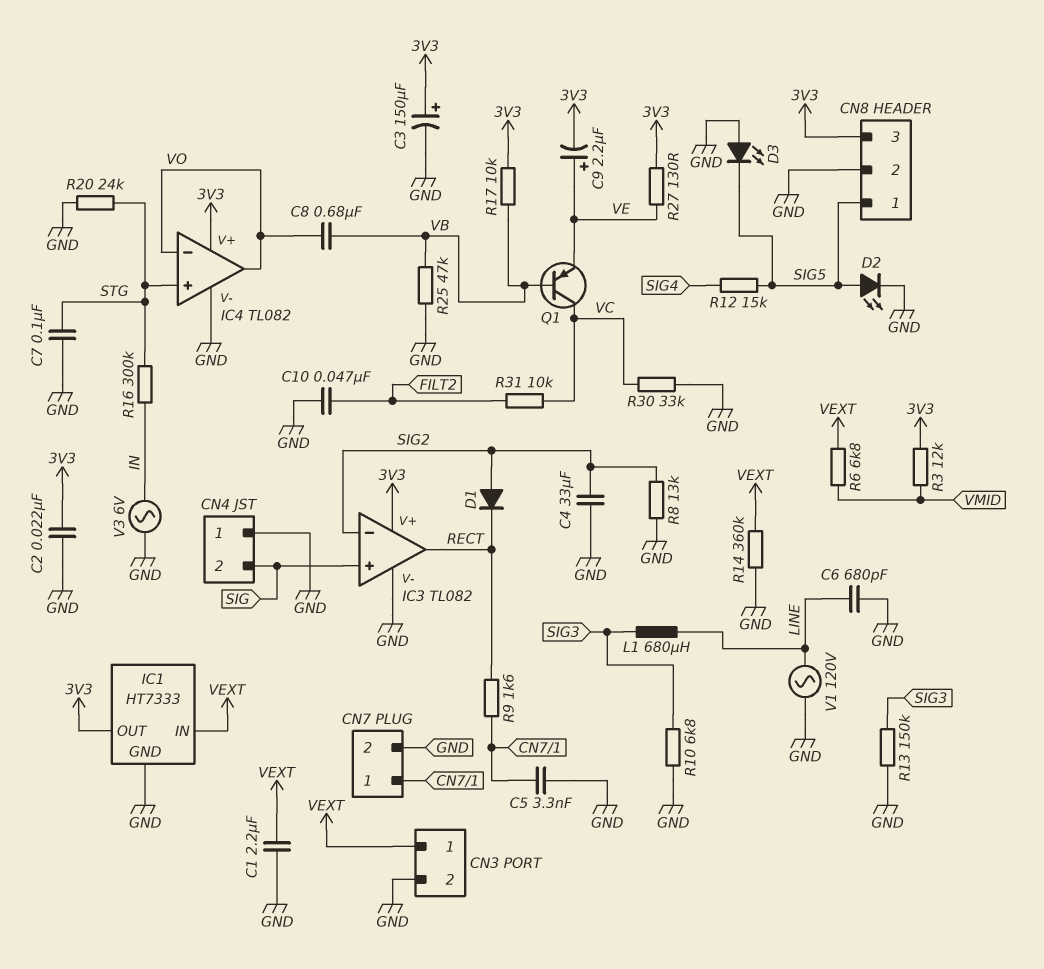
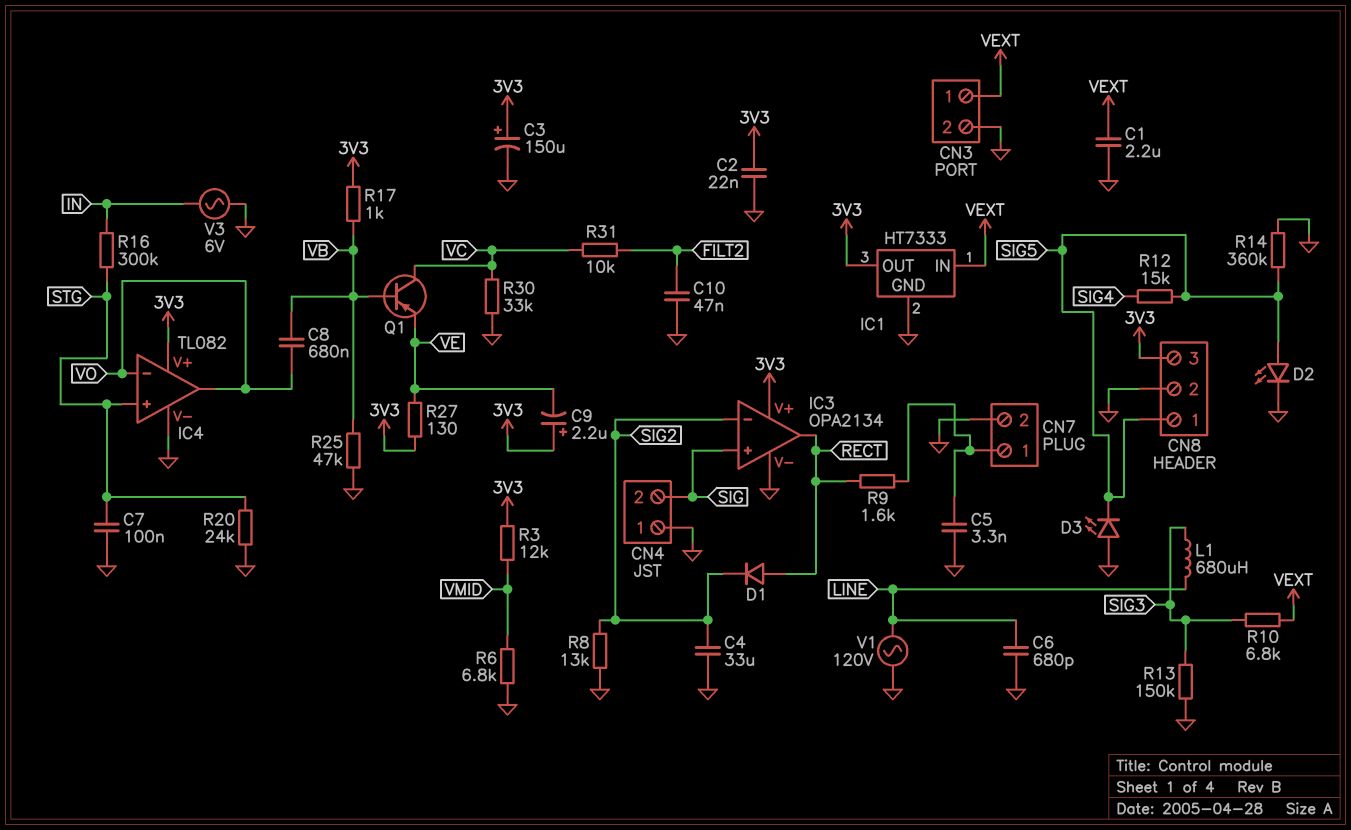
C9: 2.2uF (plus VE, minus 3V3) -> 2.2uF (plus 3V3, minus VE)
D1: diode (A SIG2, K RECT) -> diode (A RECT, K SIG2)
IC3: TL082 -> OPA2134
R6: 6.8k (VEXT, VMID) -> 6.8k (GND, VMID)
R10: 6.8k (GND, SIG3) -> 6.8k (SIG3, VEXT)
R14: 360k (GND, VEXT) -> 360k (GND, SIG5)
R17: 10k (3V3, VB) -> 1k (3V3, VB)

